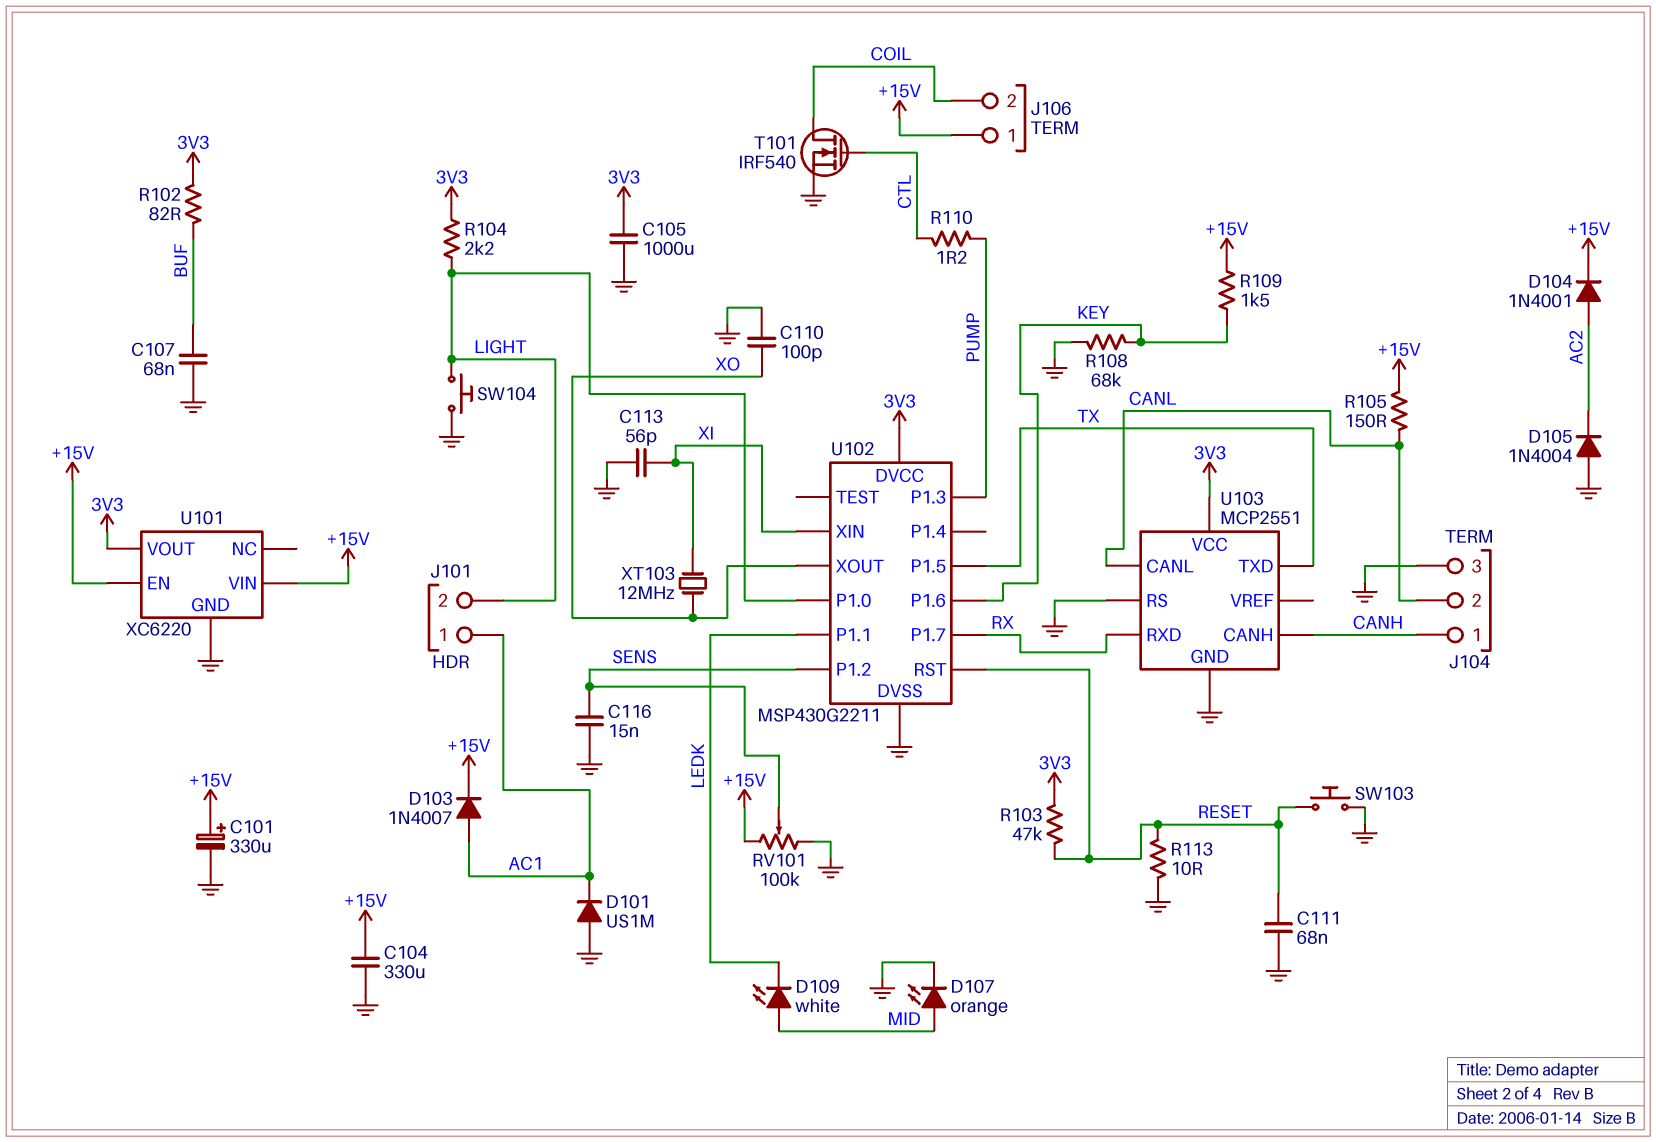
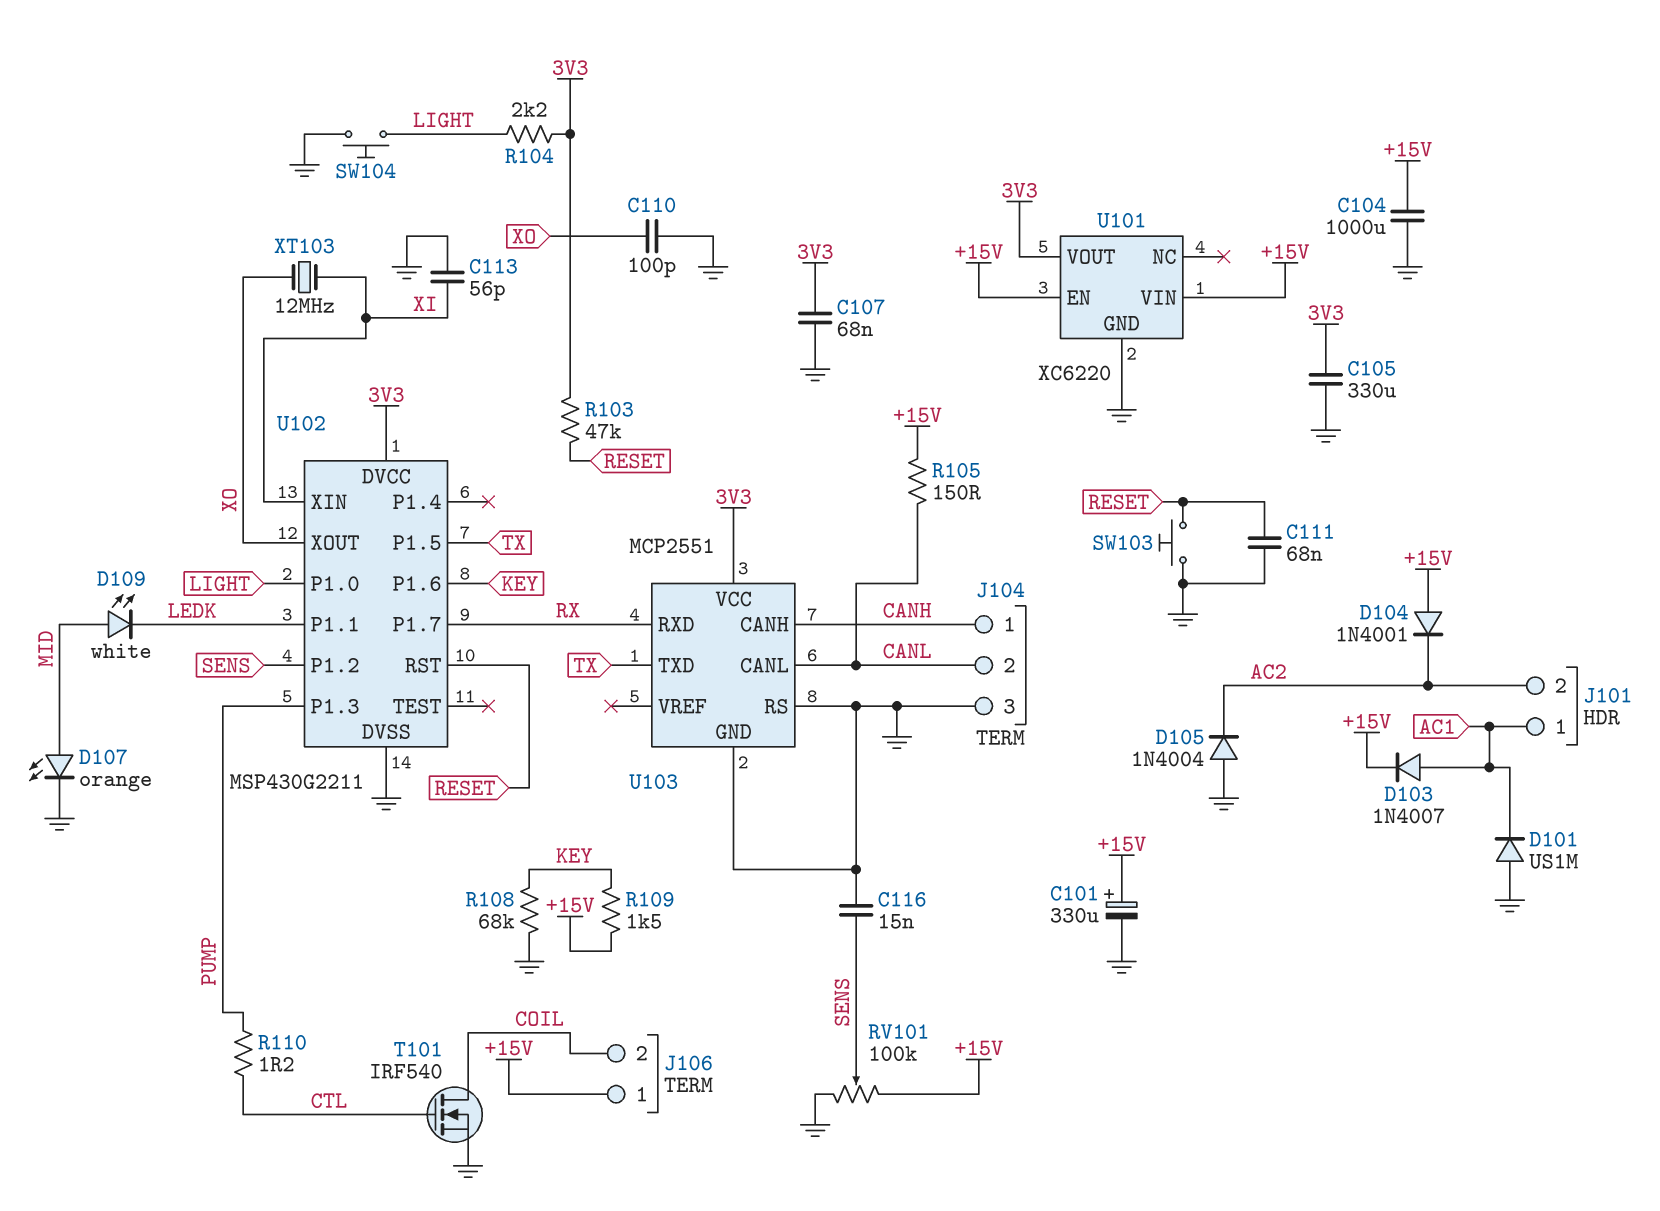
C104: 330uF (+15V, GND) -> 1000uF (+15V, GND)
C105: 1000uF (3V3, GND) -> 330uF (3V3, GND)
C107: 68nF (BUF, GND) -> 68nF (3V3, GND)
D104: diode 1N4001 (A AC2, K +15V) -> diode 1N4001 (A +15V, K AC2)
J101 pin 2: LIGHT -> AC2
R102: 82 (3V3, BUF) -> none
R113: 10 (GND, RESET) -> none

